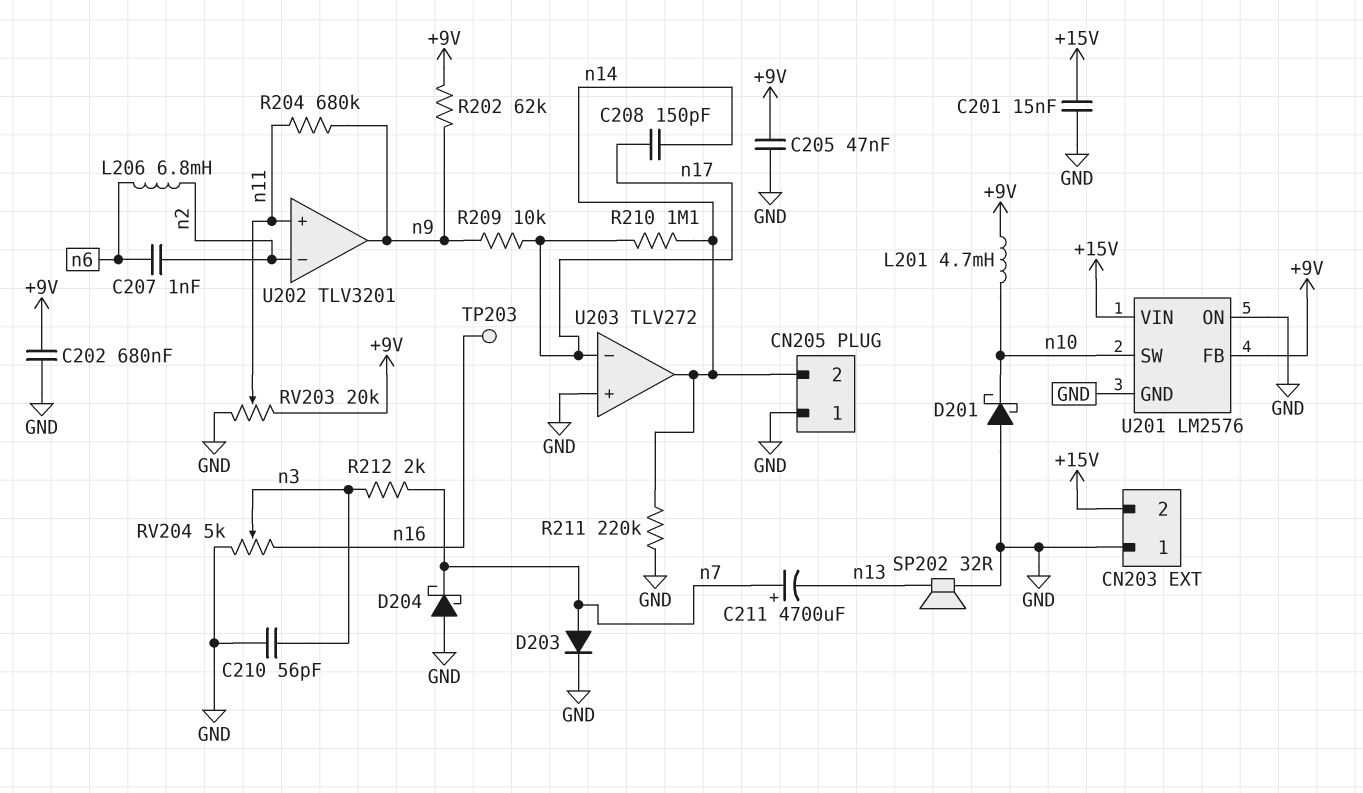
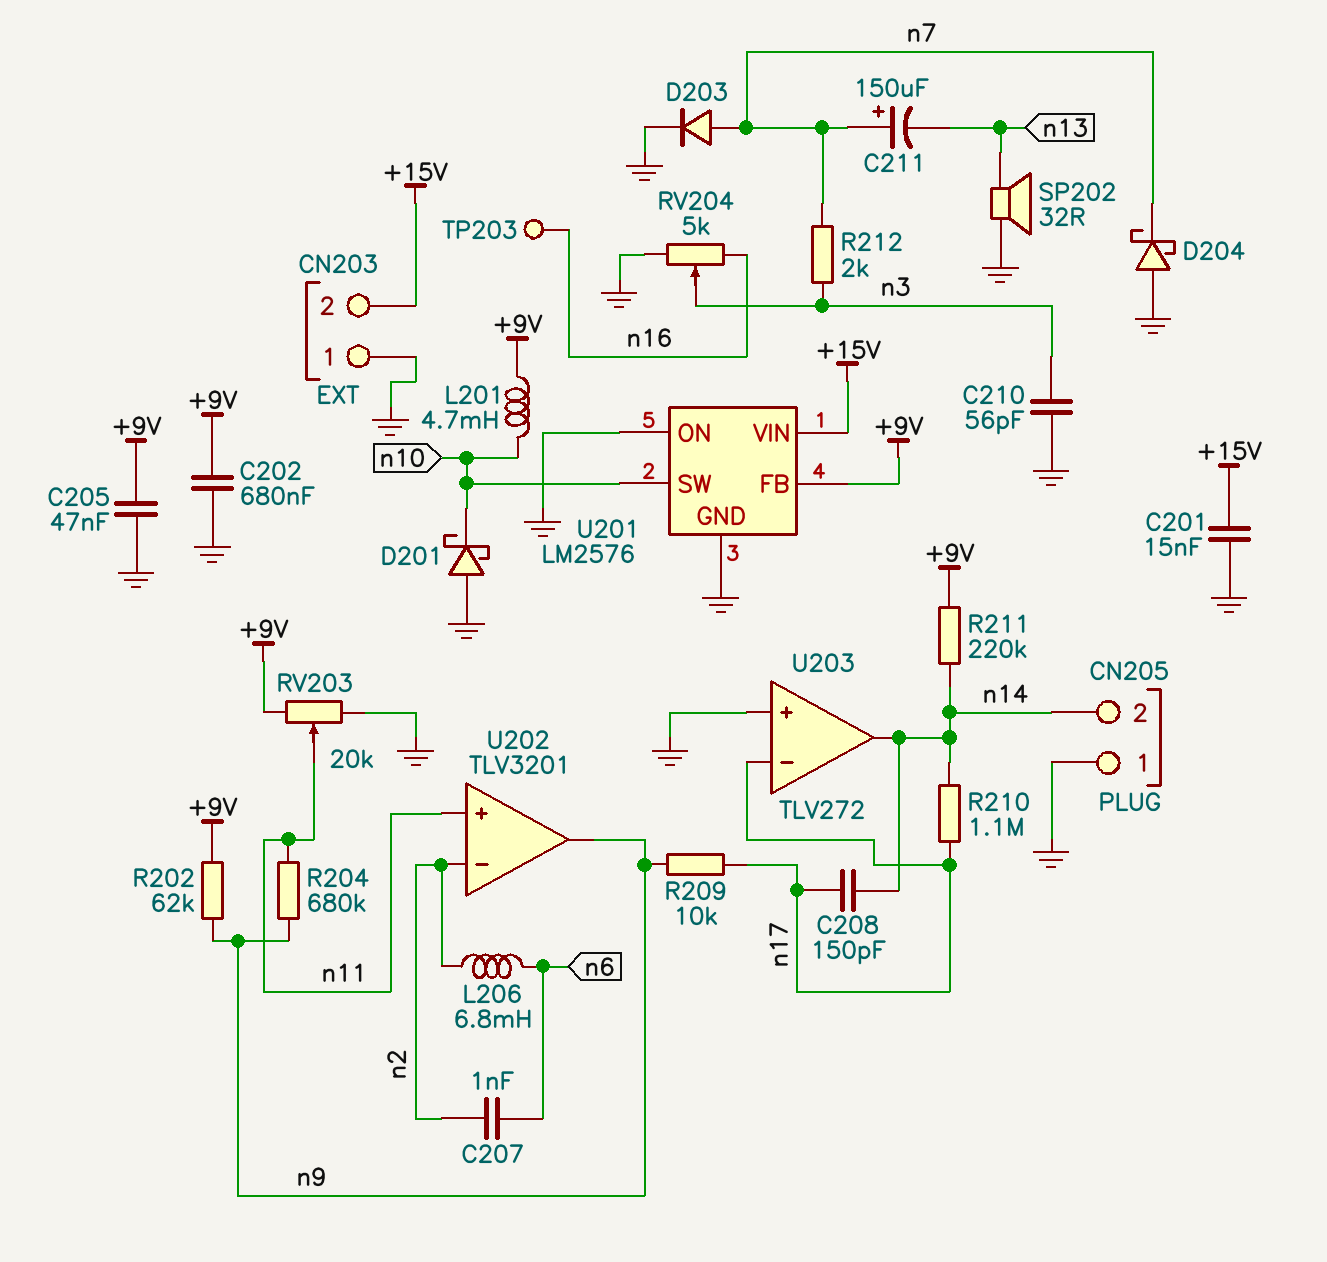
C211: 4700uF (plus n7, minus n13) -> 150uF (plus n7, minus n13)
R211: 220k (GND, n14) -> 220k (+9V, n14)

